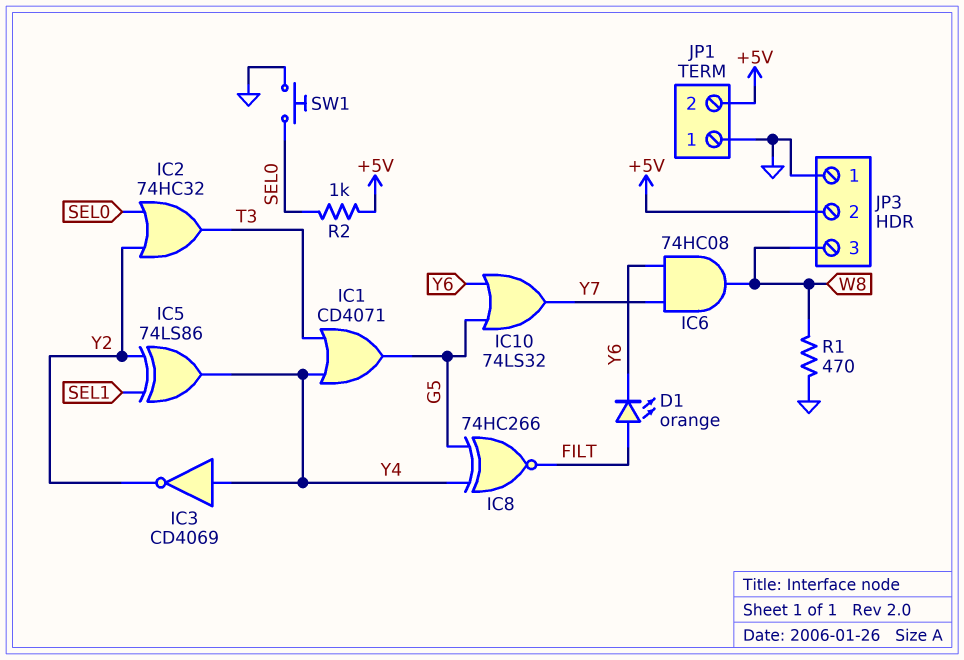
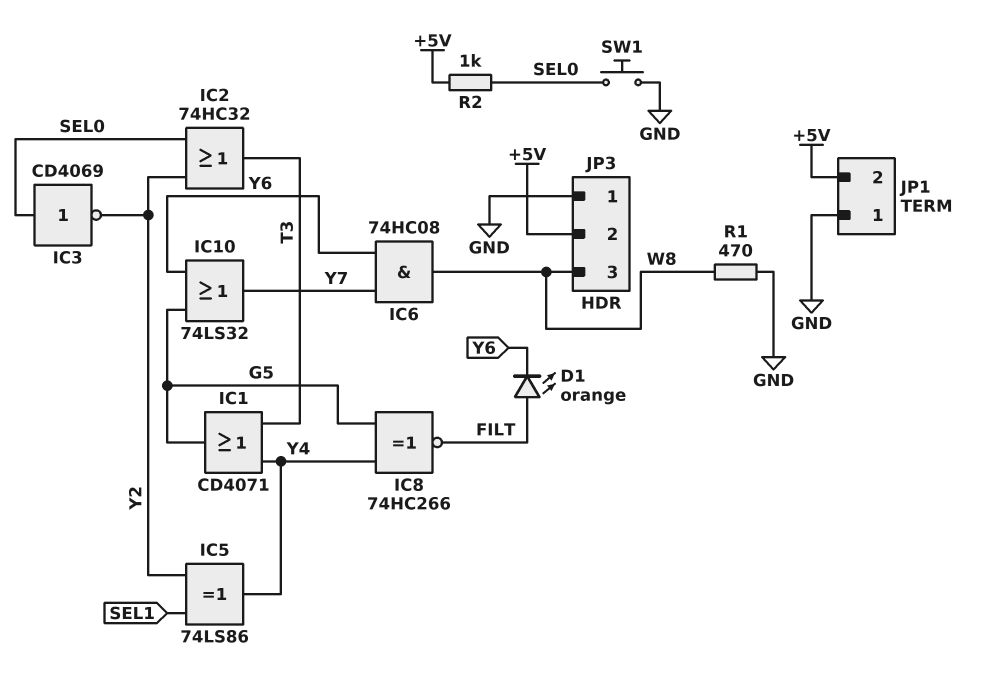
IC3: NOT CD4069 (in Y4, out Y2) -> NOT CD4069 (in SEL0, out Y2)

